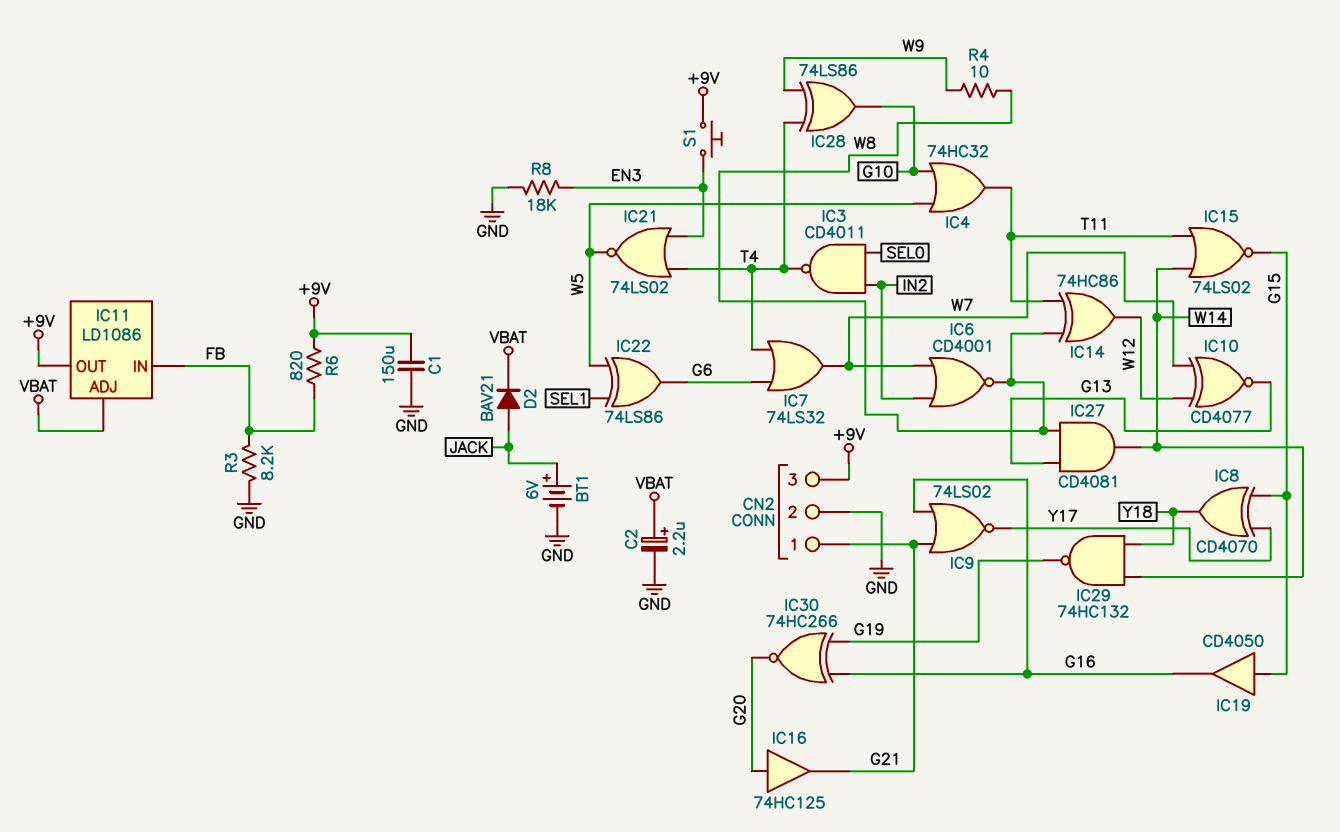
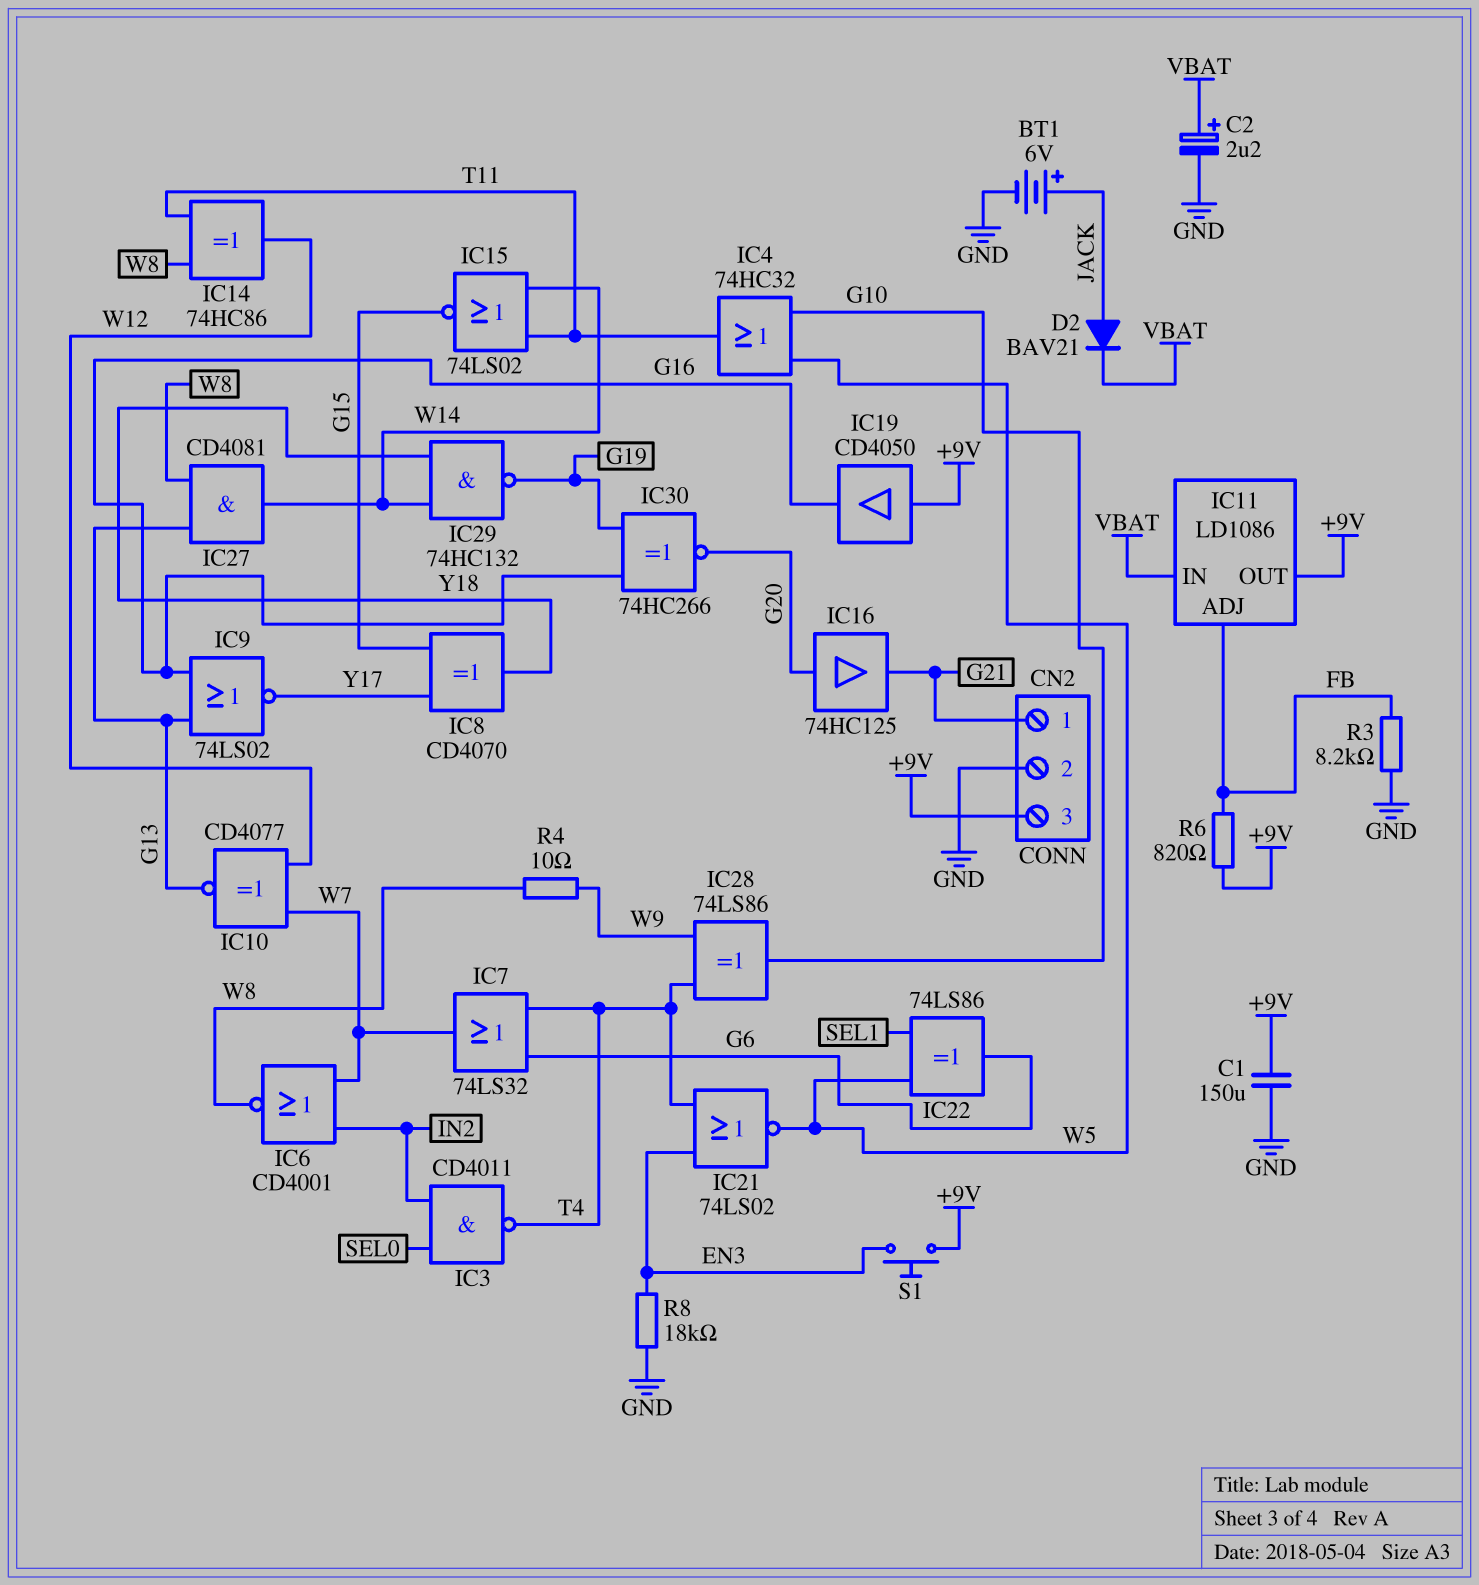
IC9: NOR 74LS02 (in G16, in G21, out Y17) -> NOR 74LS02 (in G13, in G16, out Y17)
IC11 pin ADJ: VBAT -> FB
IC11 pin IN: FB -> VBAT
IC19: buffer CD4050 (in G15, out G16) -> buffer CD4050 (in +9V, out G16)

